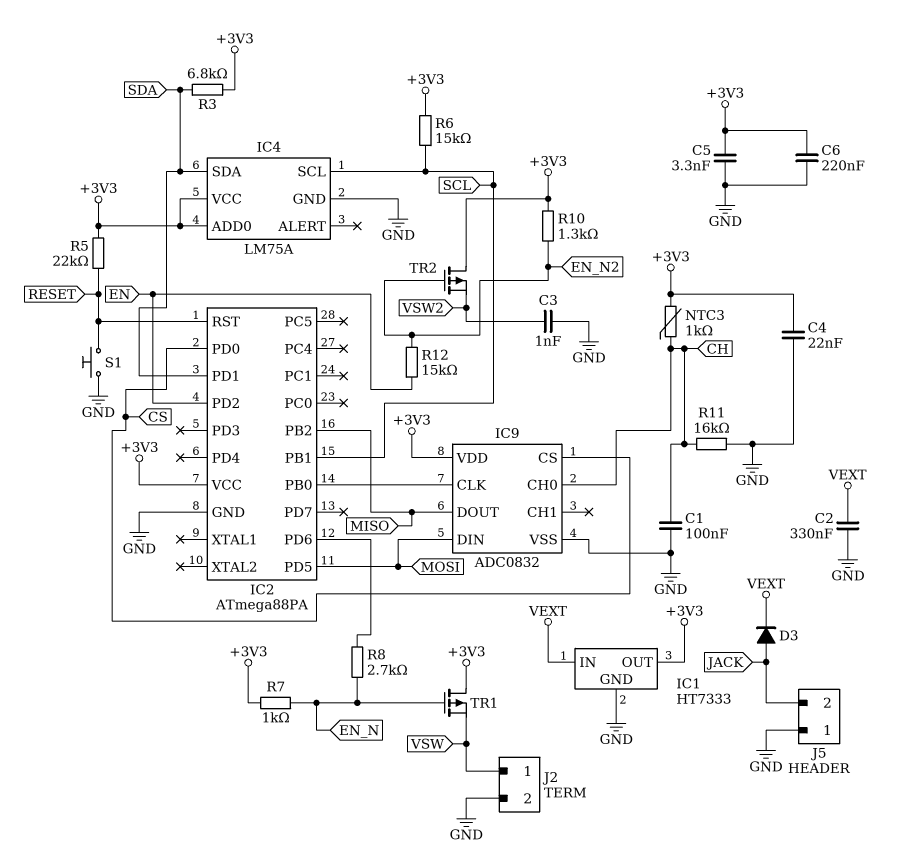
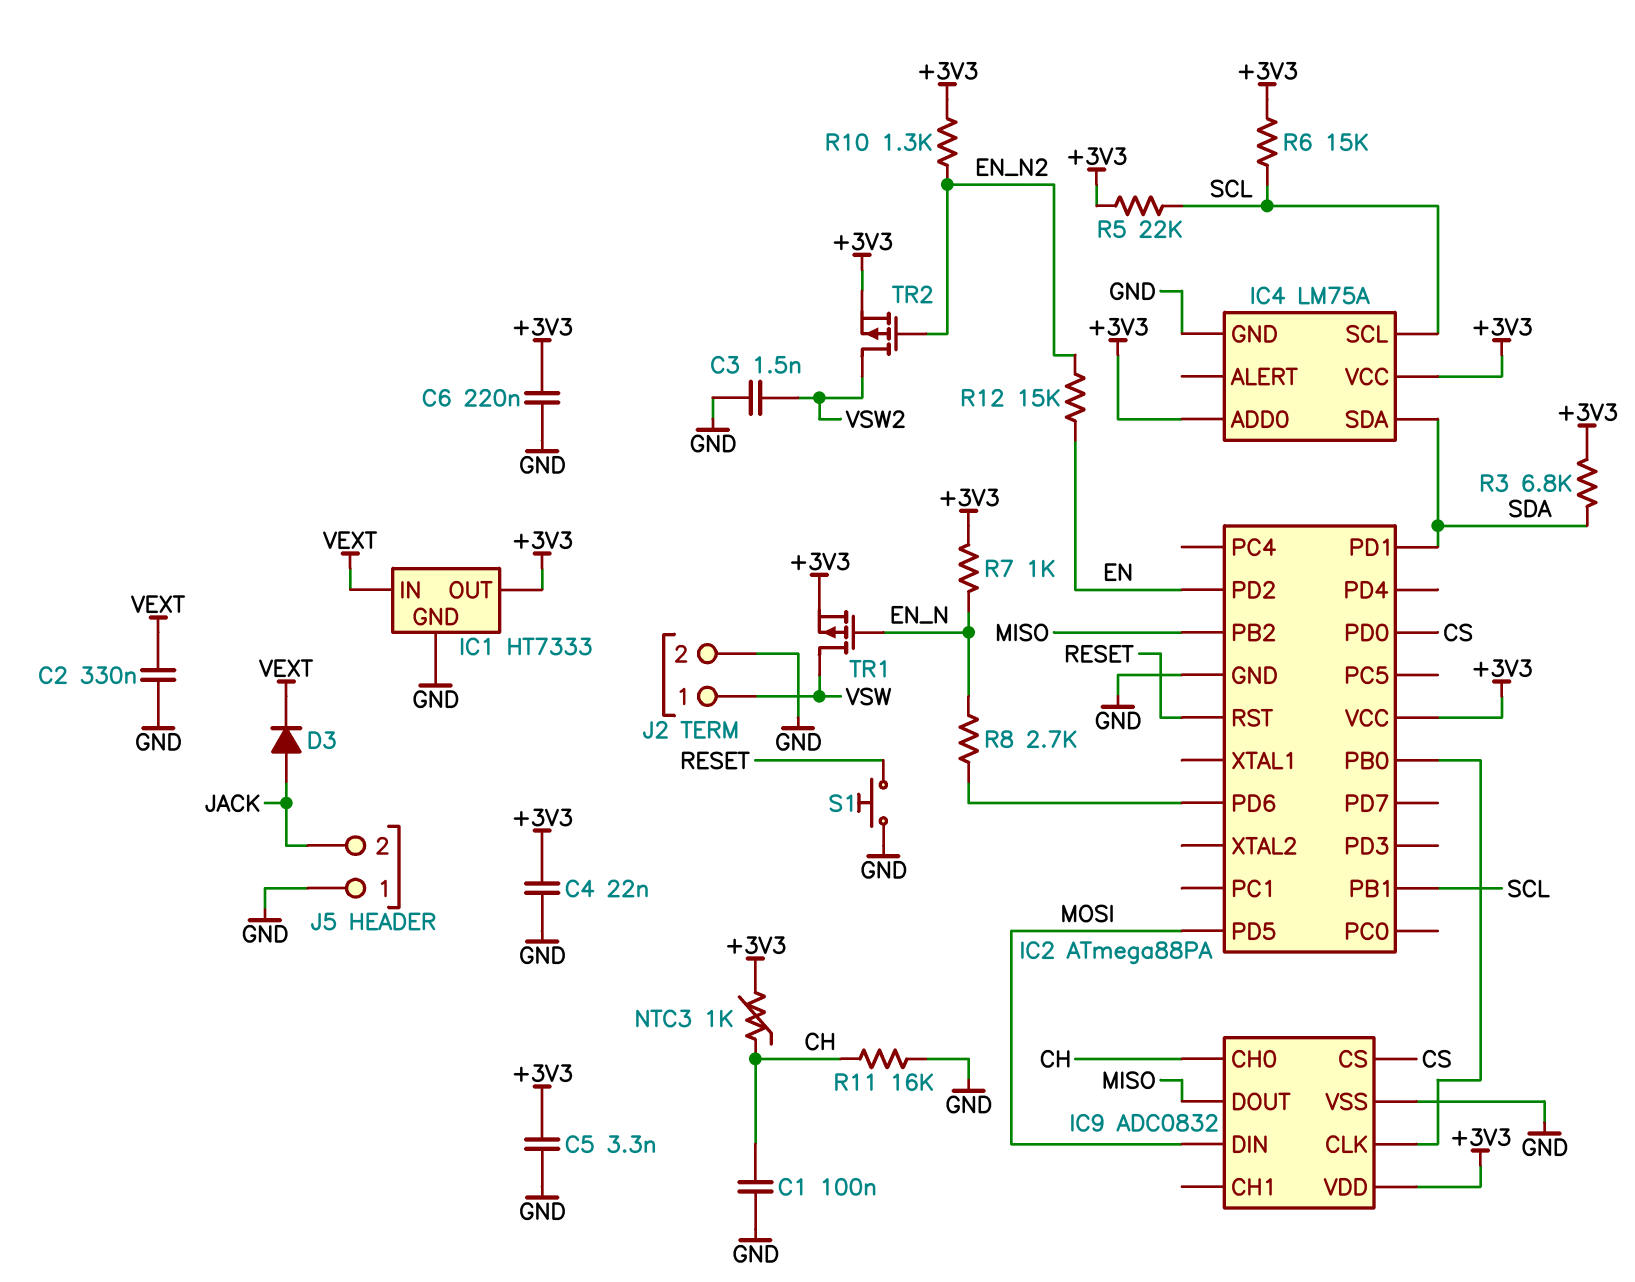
C3: 1nF (GND, VSW2) -> 1.5nF (GND, VSW2)
R5: 22k (+3V3, RESET) -> 22k (+3V3, SCL)
TR1: PMOS (G EN_N, D +3V3, S VSW) -> PMOS (G EN_N, D VSW, S +3V3)
TR2: PMOS (G EN_N2, D +3V3, S VSW2) -> PMOS (G EN_N2, D VSW2, S +3V3)

